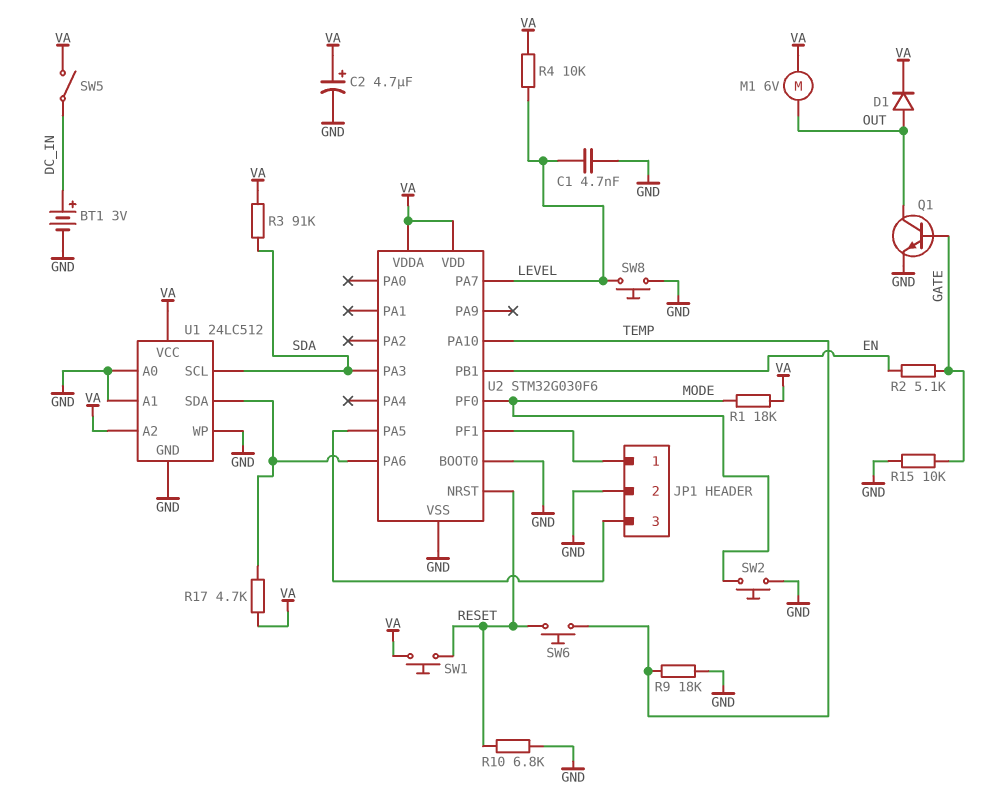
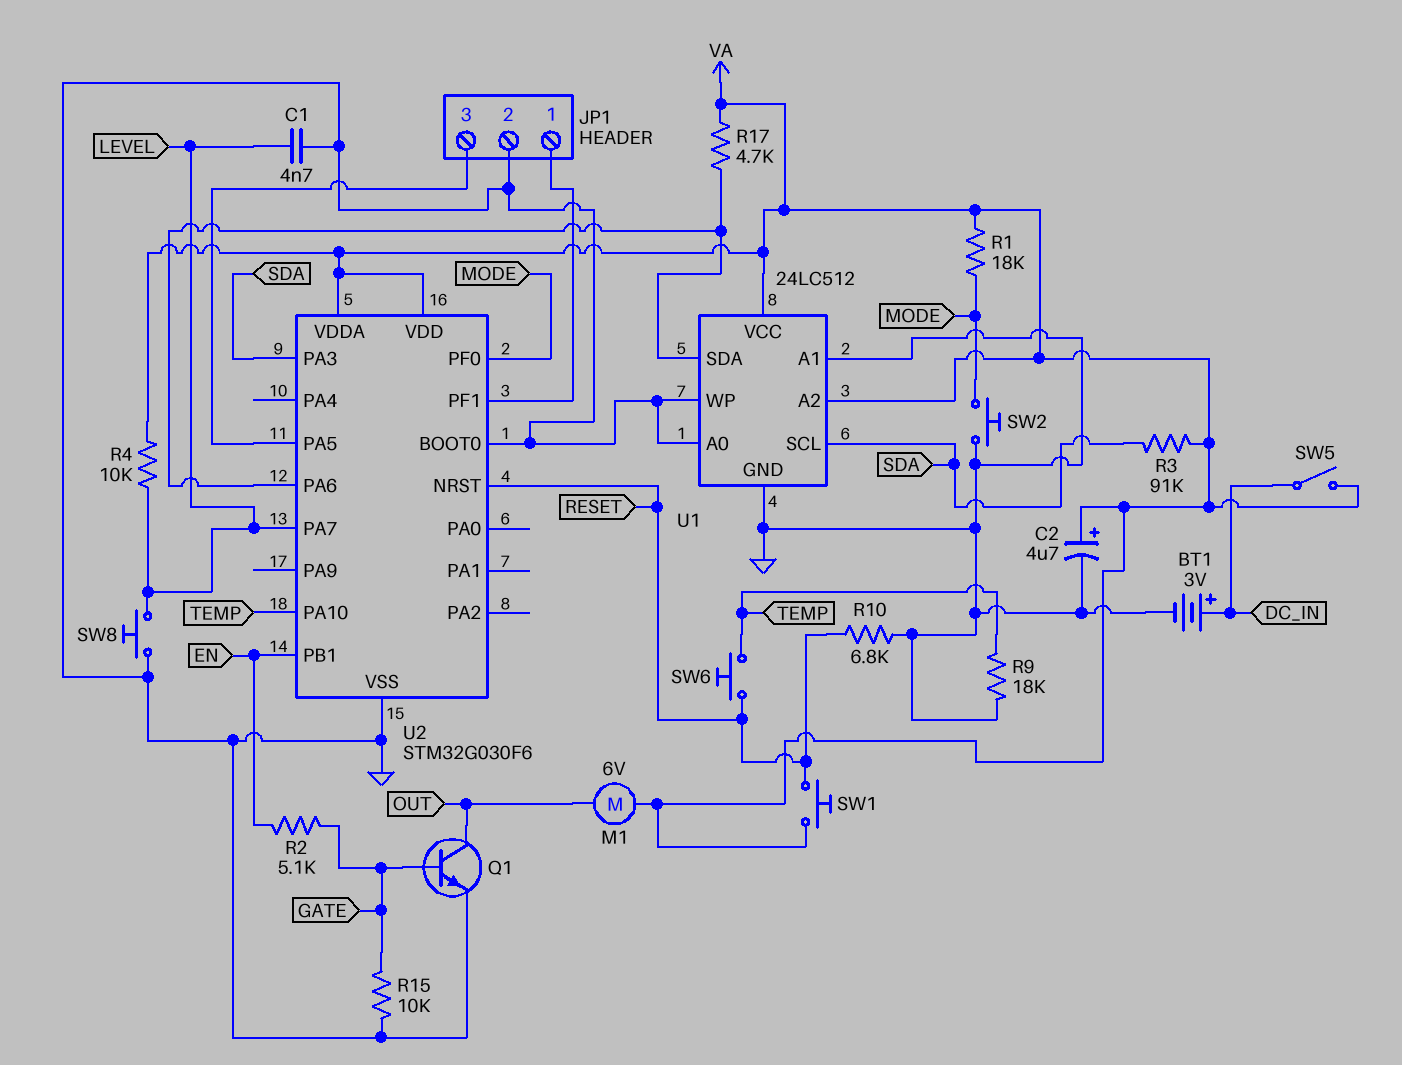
D1: diode (A OUT, K VA) -> none

